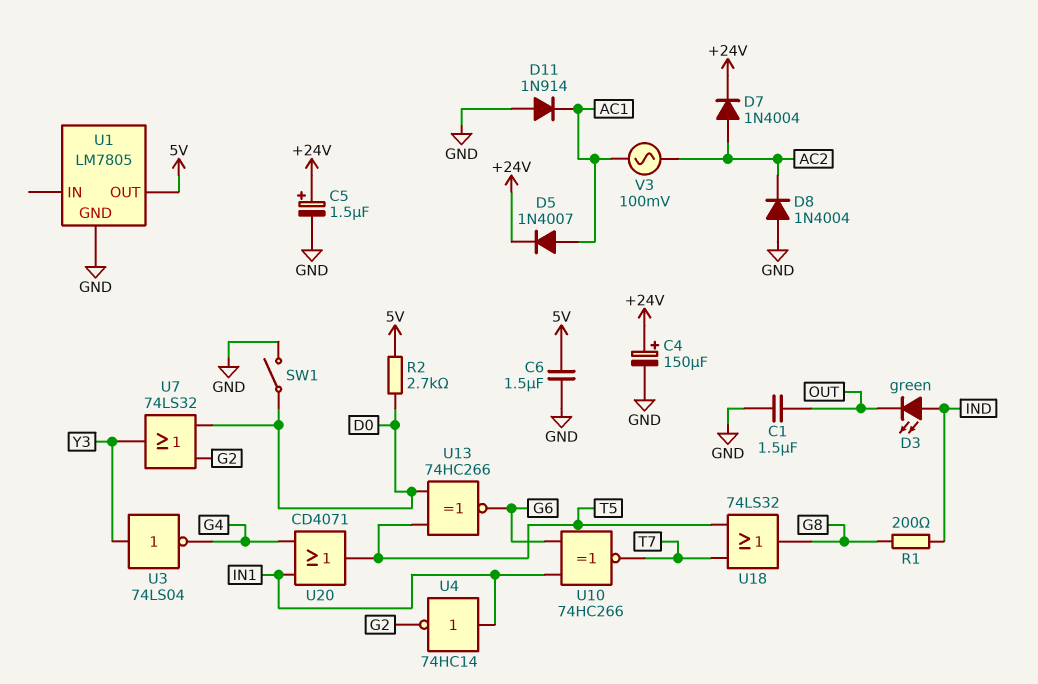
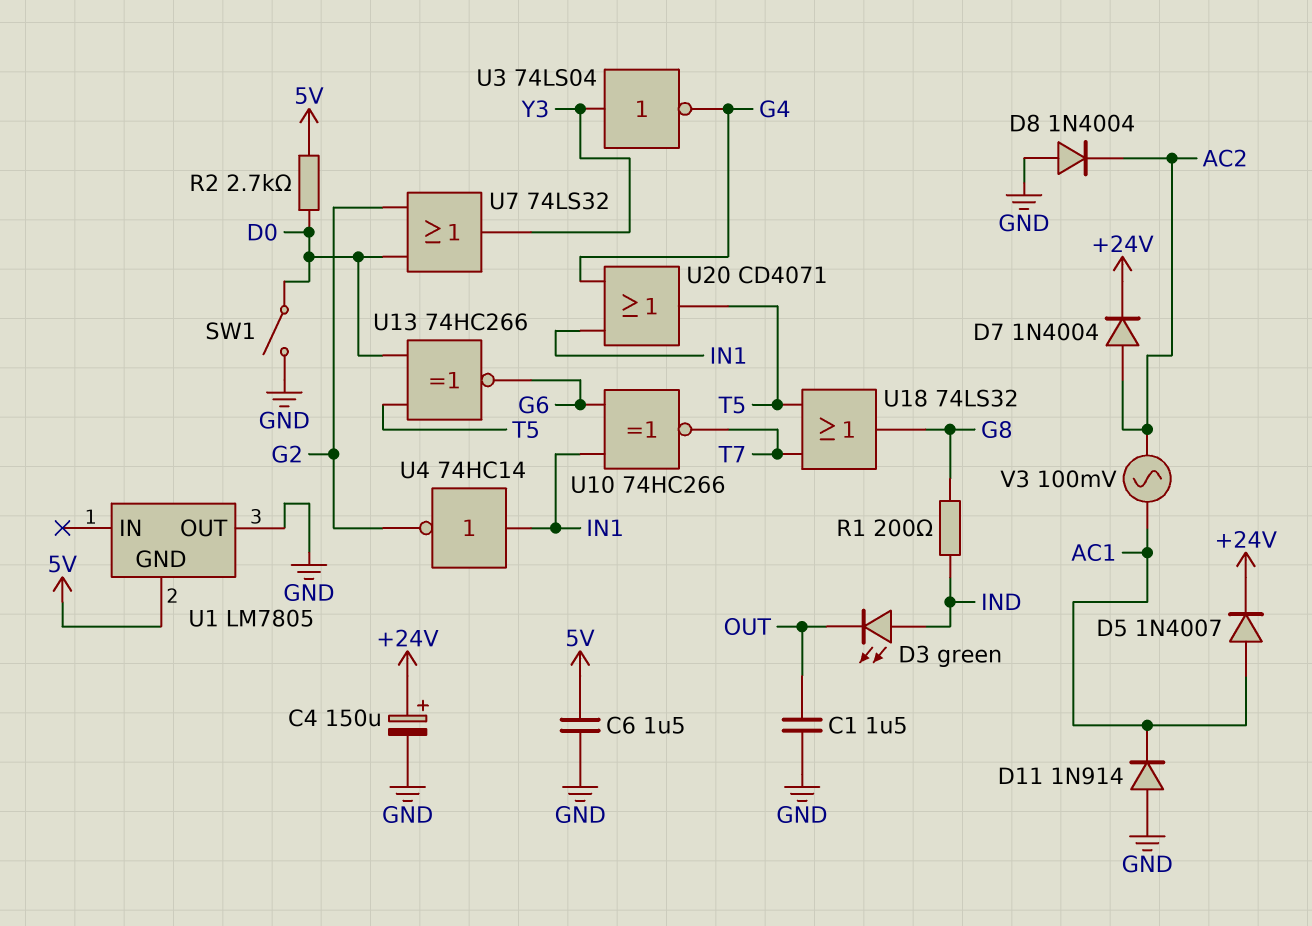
C5: 1.5uF (plus +24V, minus GND) -> none
U1 pin GND: GND -> 5V
U1 pin OUT: 5V -> GND

